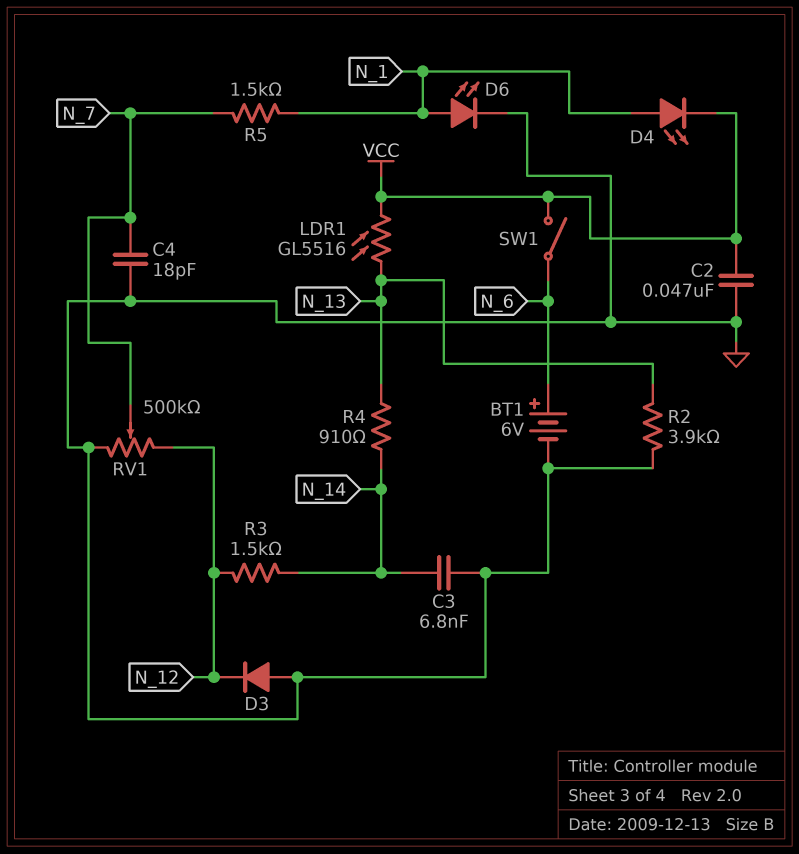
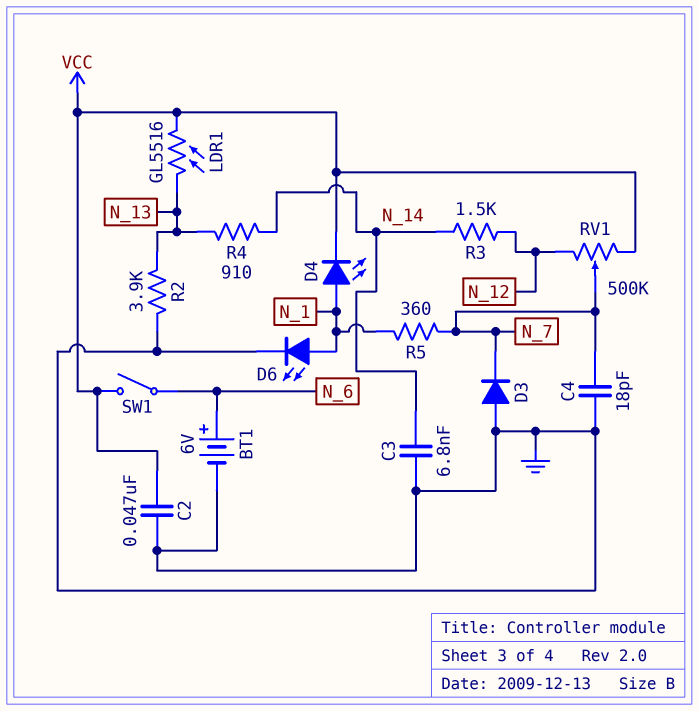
D3: diode (A GND, K N_12) -> diode (A GND, K N_7)
R5: 1.5k (N_1, N_7) -> 360 (N_1, N_7)
RV1: 500k (GND, N_12, wiper N_7) -> 500k (N_12, VCC, wiper N_7)

